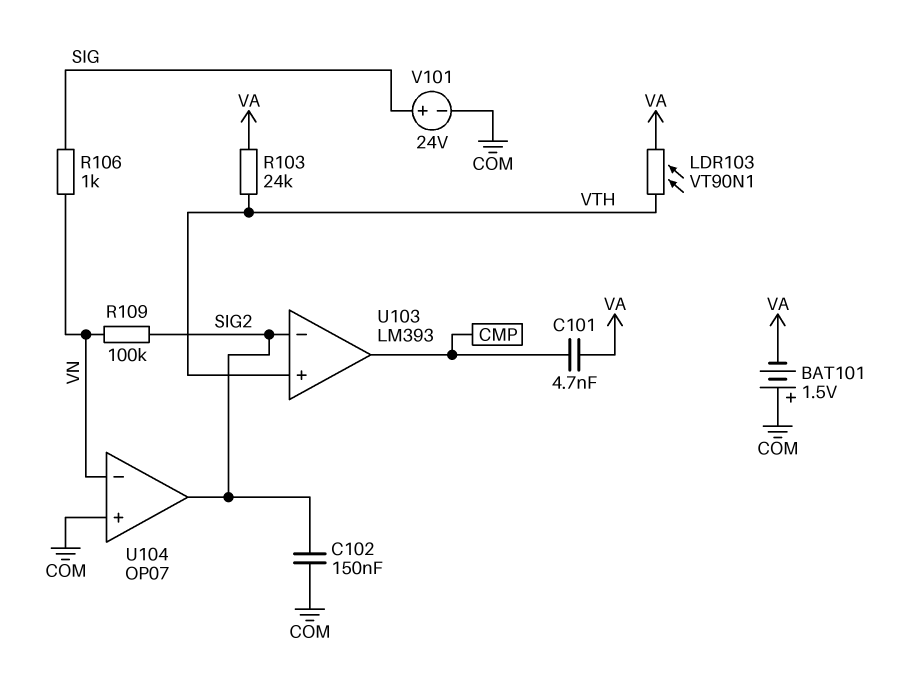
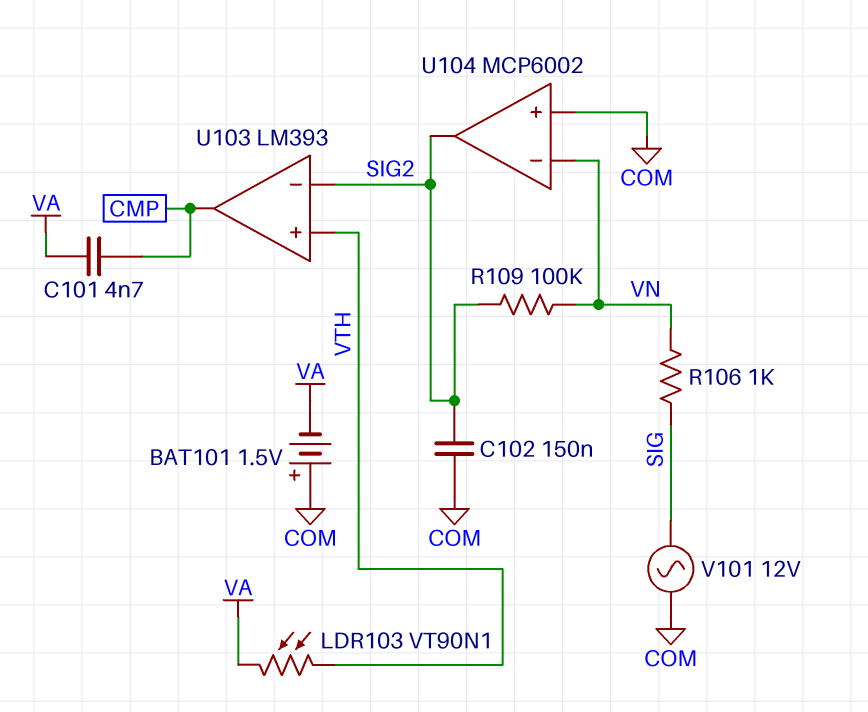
R103: 24k (VA, VTH) -> none
U104: OP07 -> MCP6002
V101: 24V (plus SIG, minus COM) -> AC 12V (COM, SIG)

